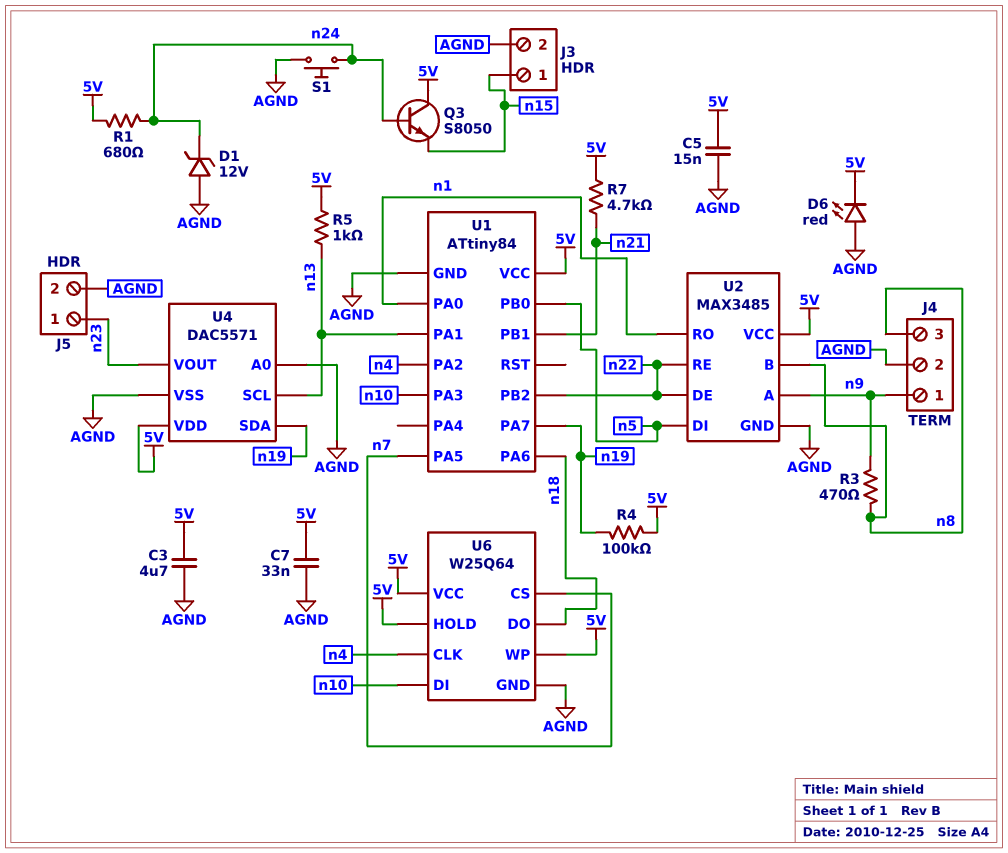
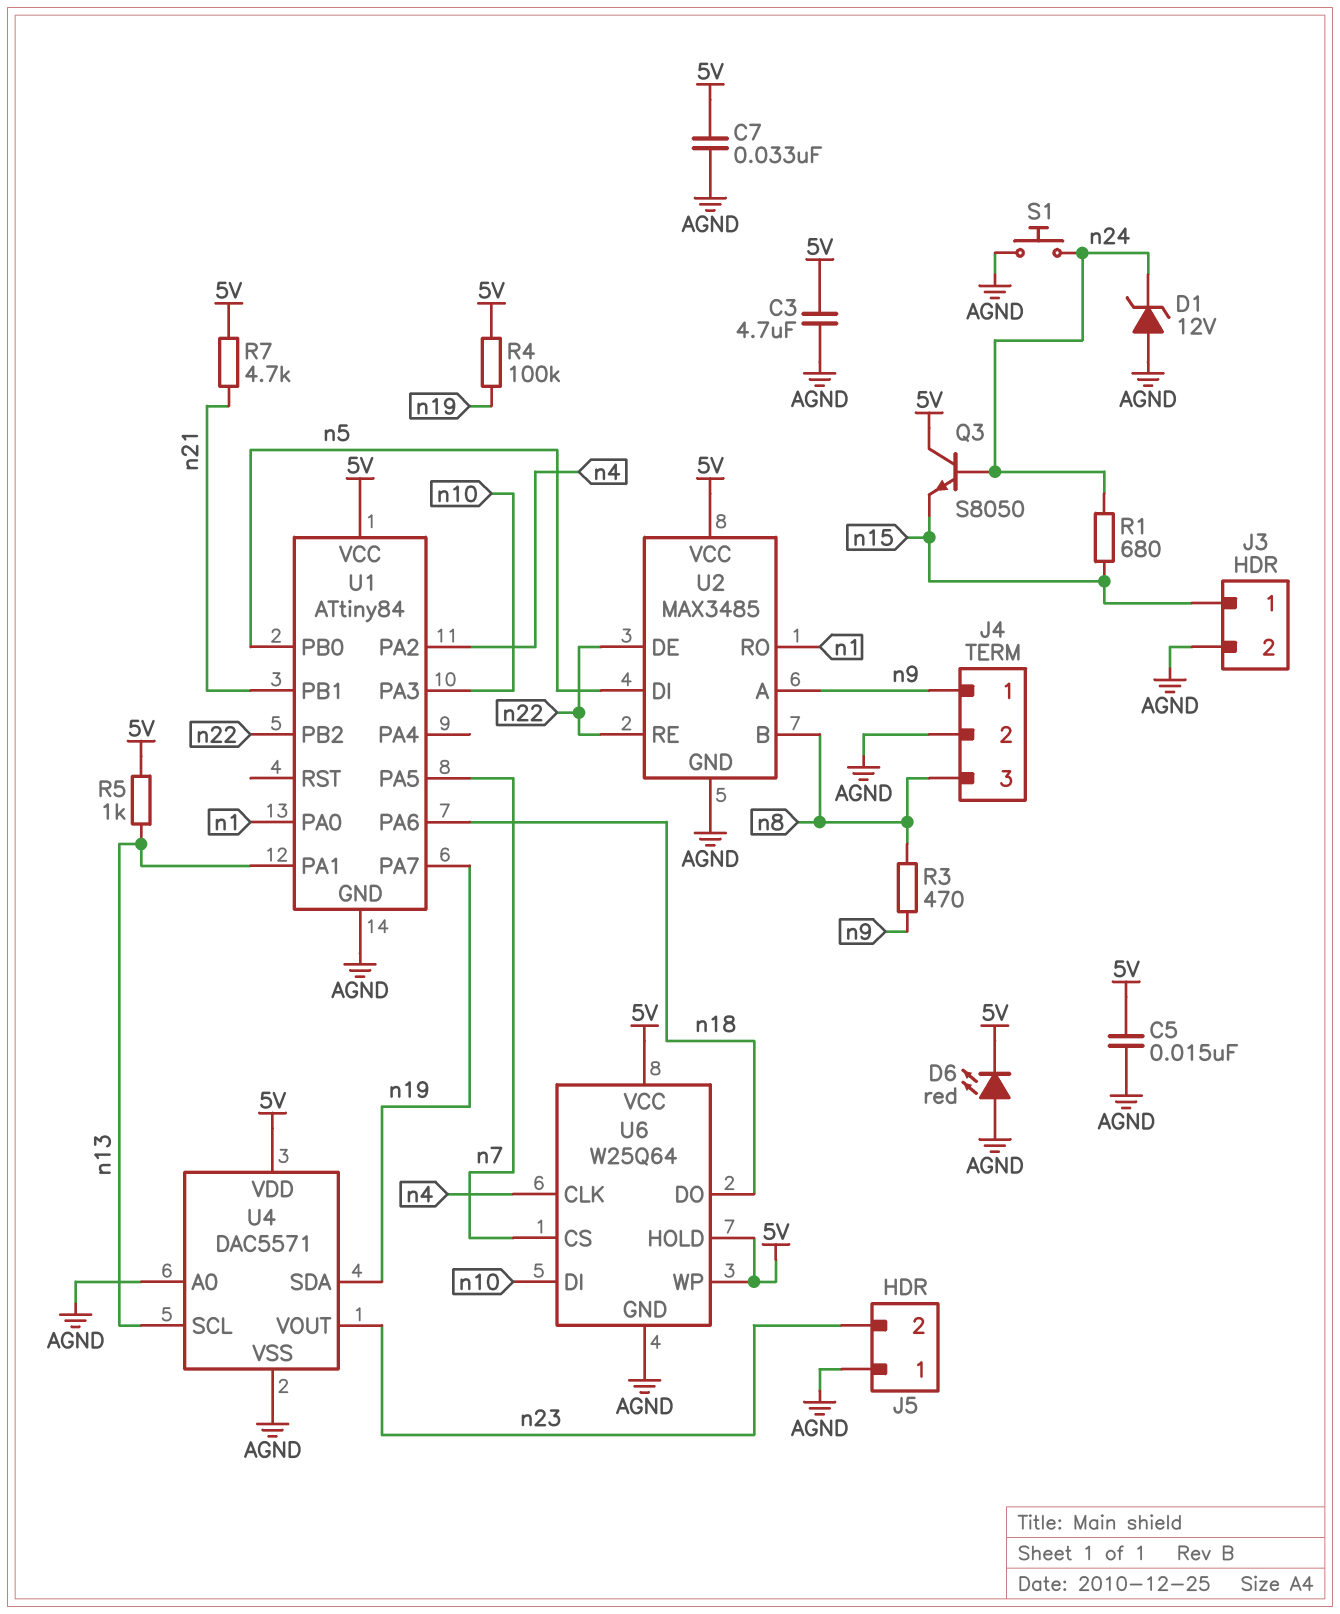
J5 pin 1: n23 -> AGND
J5 pin 2: AGND -> n23
R1: 680 (5V, n24) -> 680 (n15, n24)

